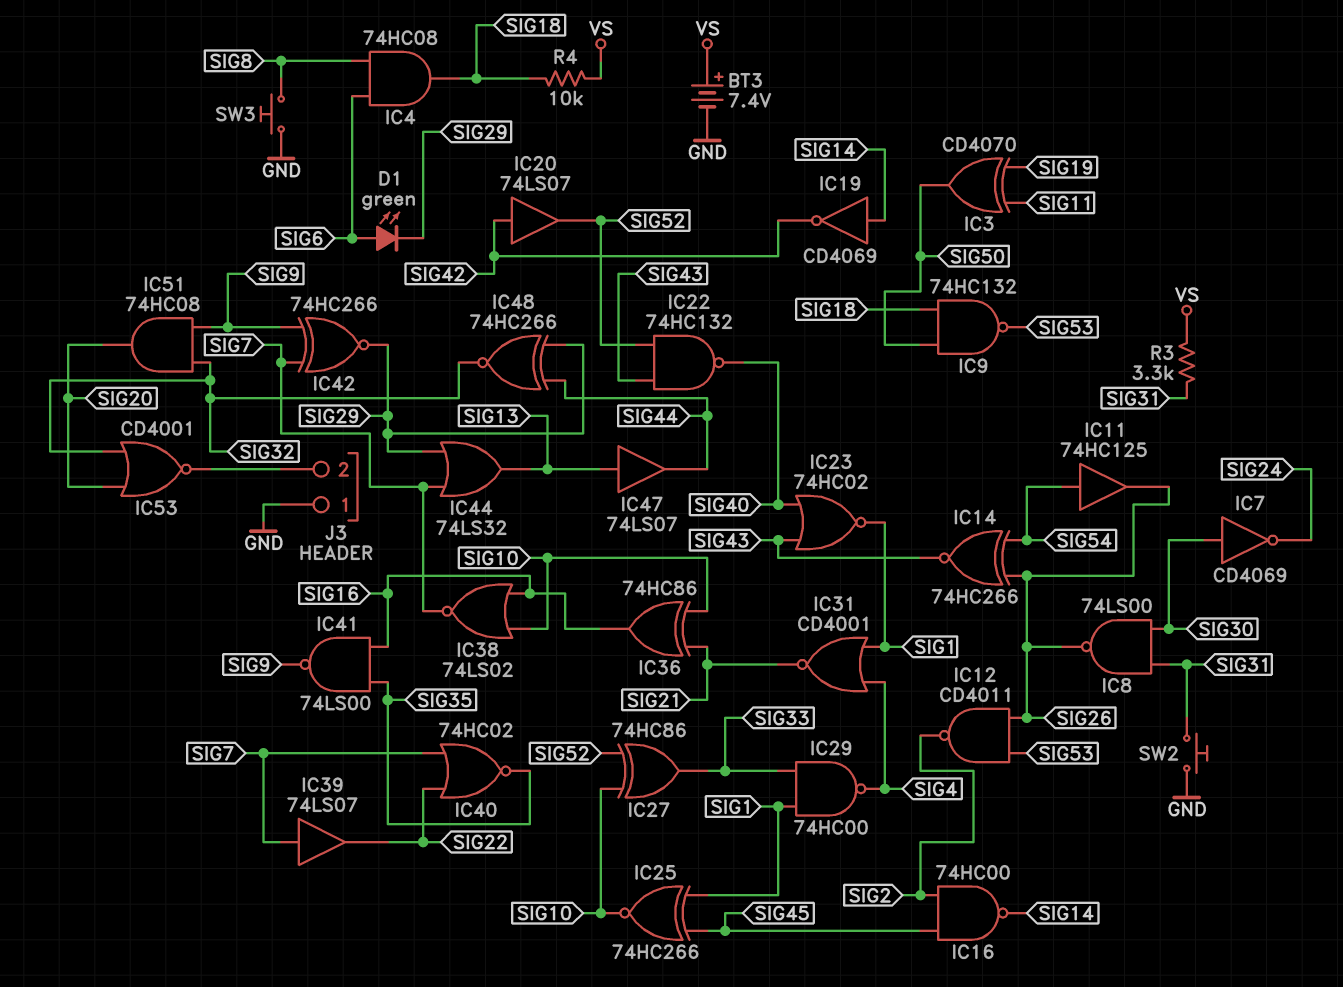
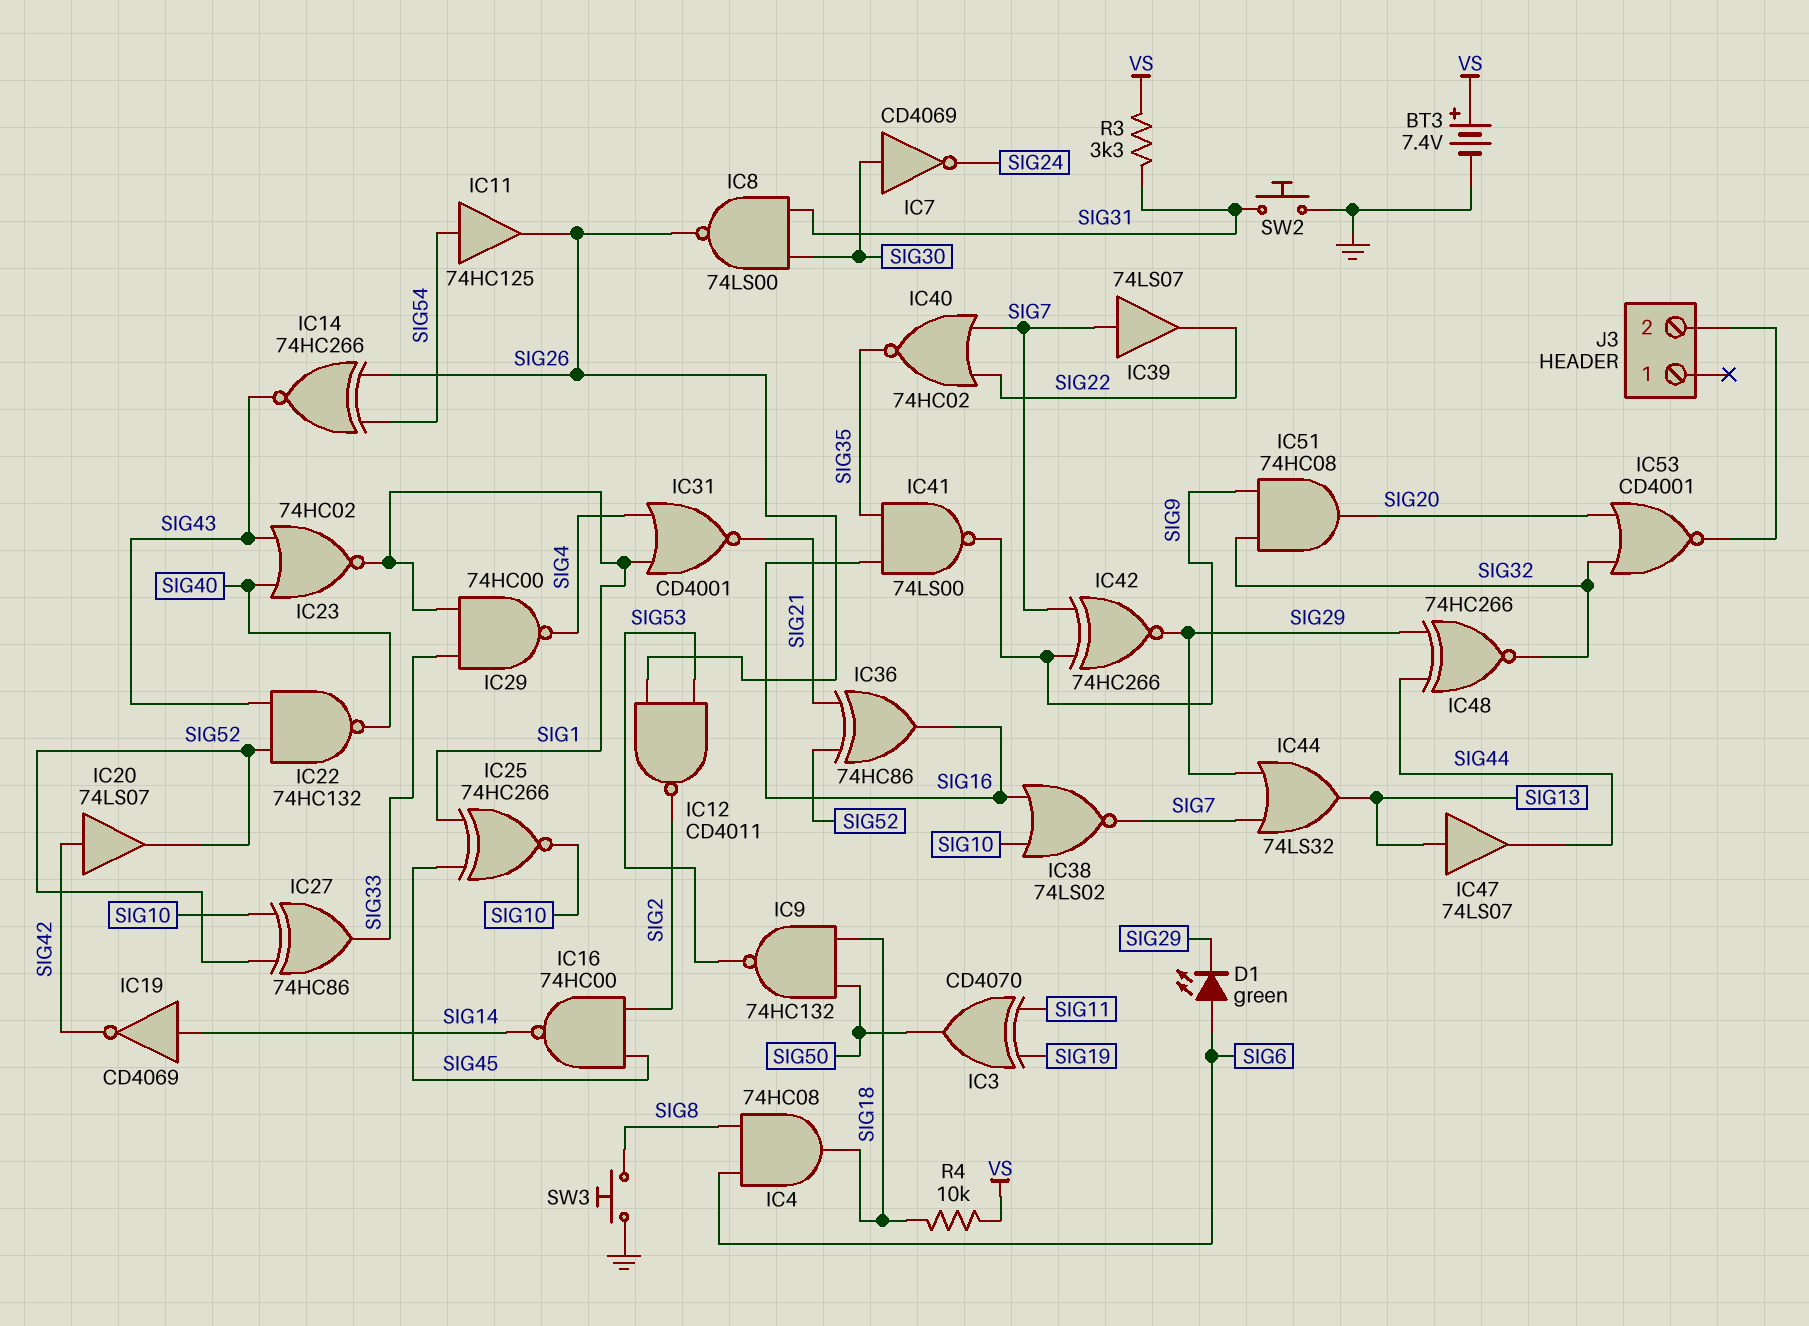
IC36: XOR 74HC86 (in SIG10, in SIG21, out SIG16) -> XOR 74HC86 (in SIG21, in SIG52, out SIG16)
J3 pin 1: GND -> none

